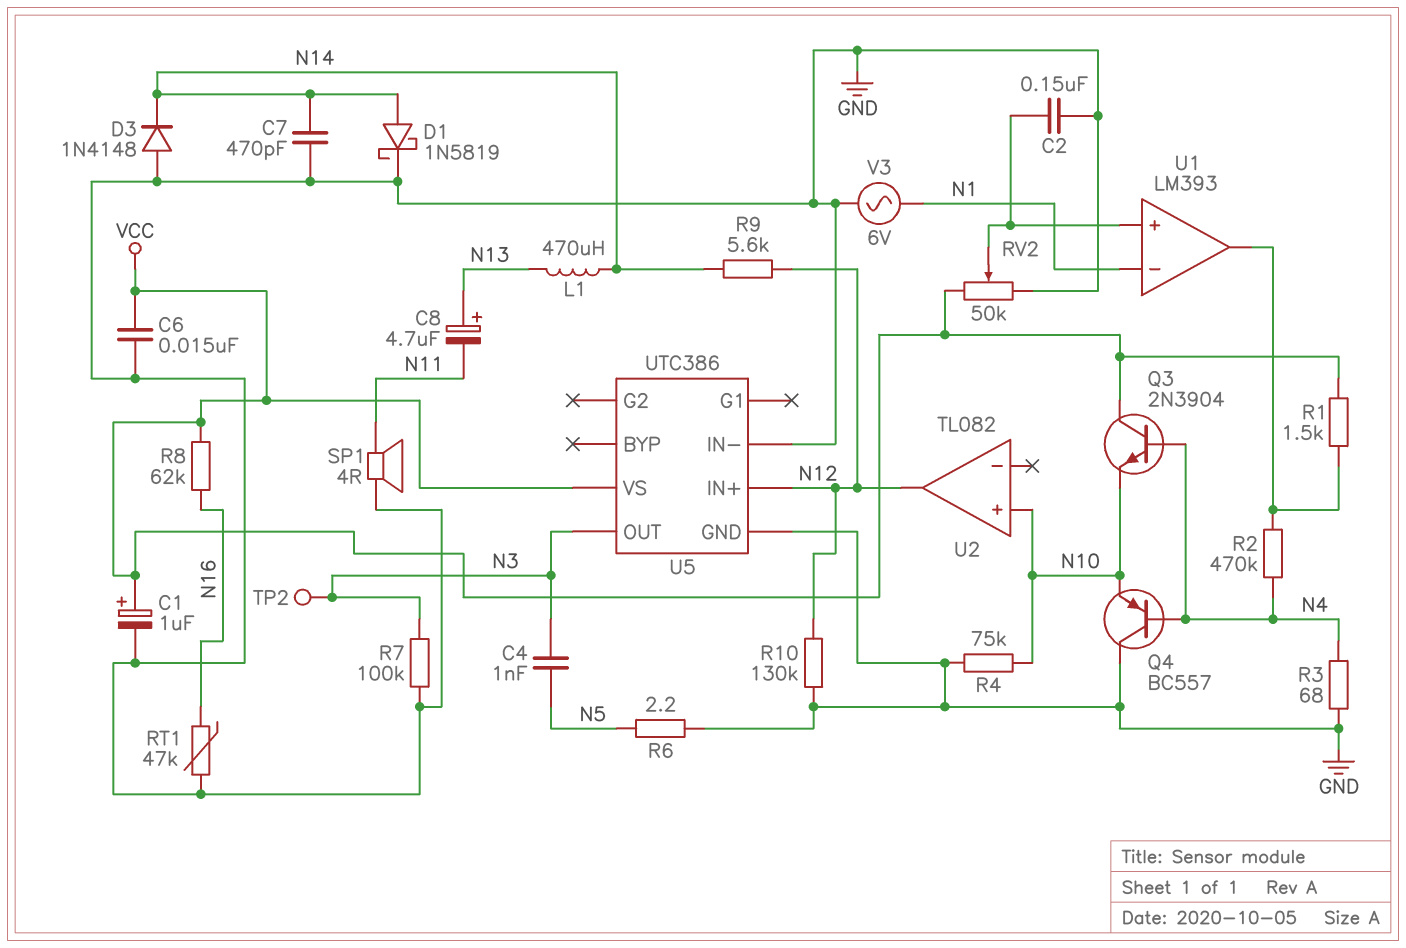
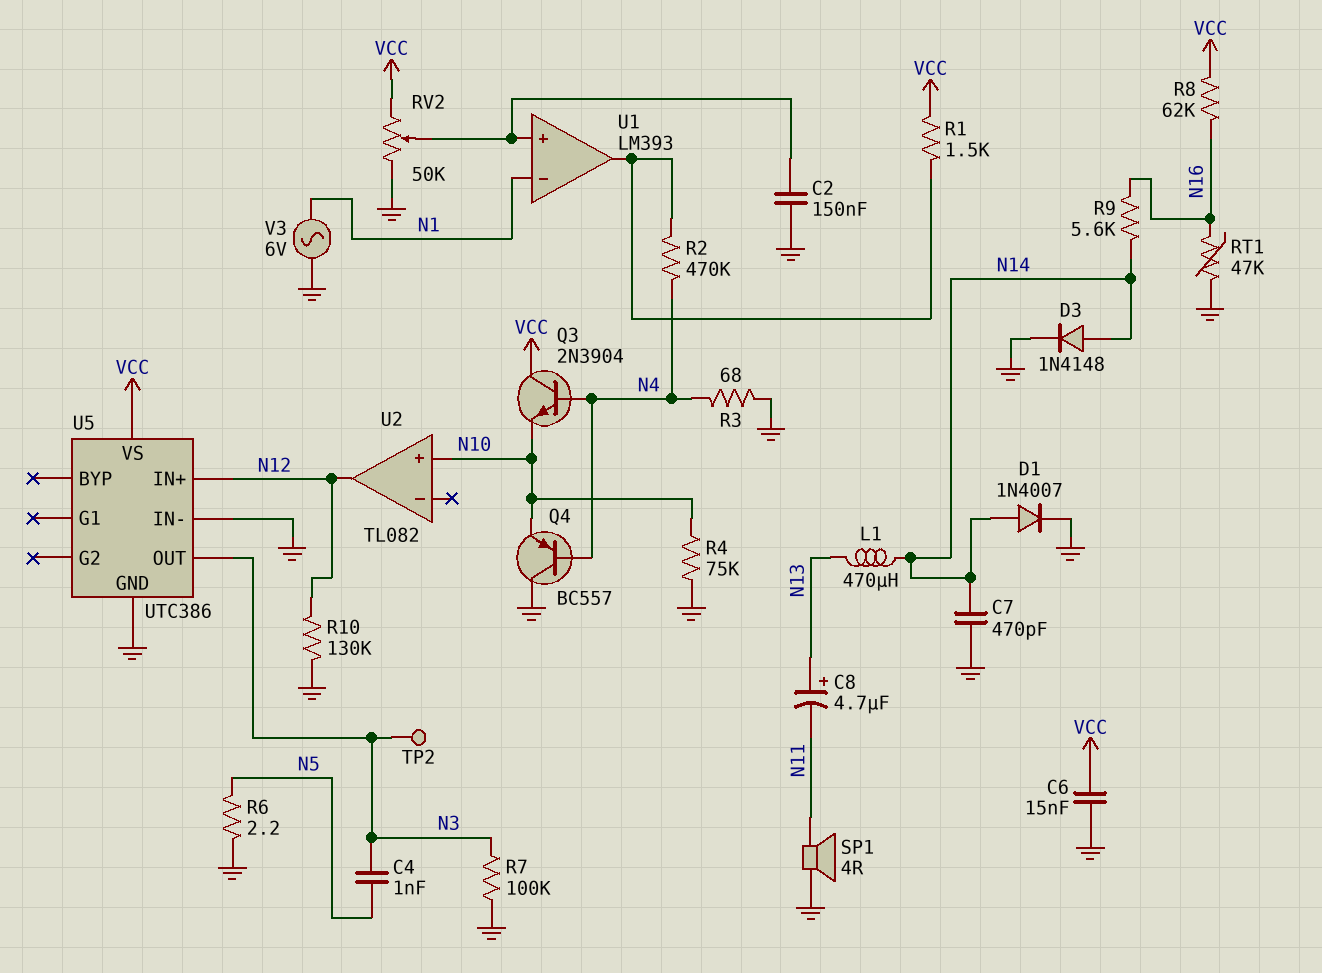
C1: 1uF (plus VCC, minus GND) -> none
D1: schottky 1N5819 (A N14, K GND) -> diode 1N4007 (A N14, K GND)
D3: diode 1N4148 (A GND, K N14) -> diode 1N4148 (A N14, K GND)
R9: 5.6k (N12, N14) -> 5.6k (N14, N16)

